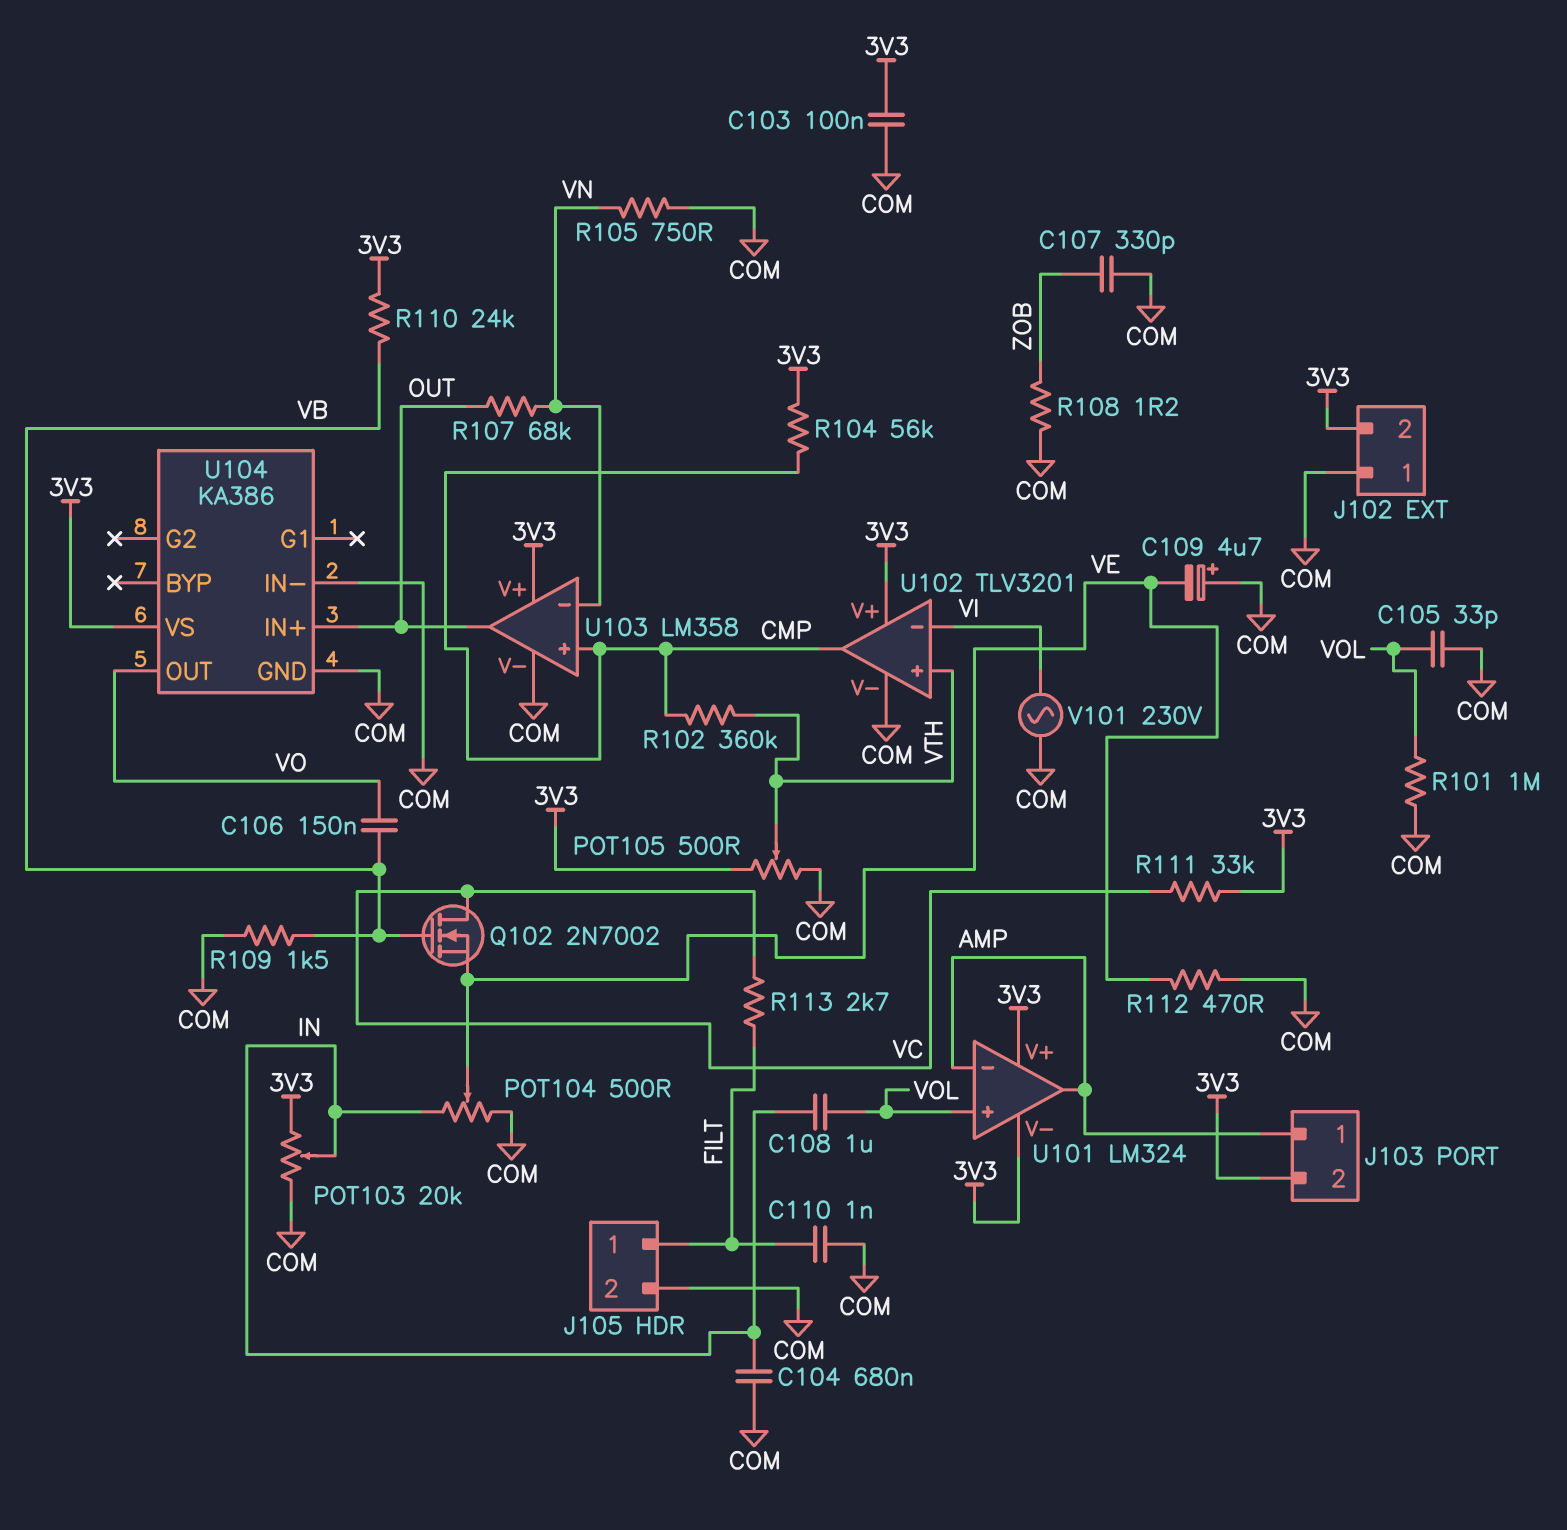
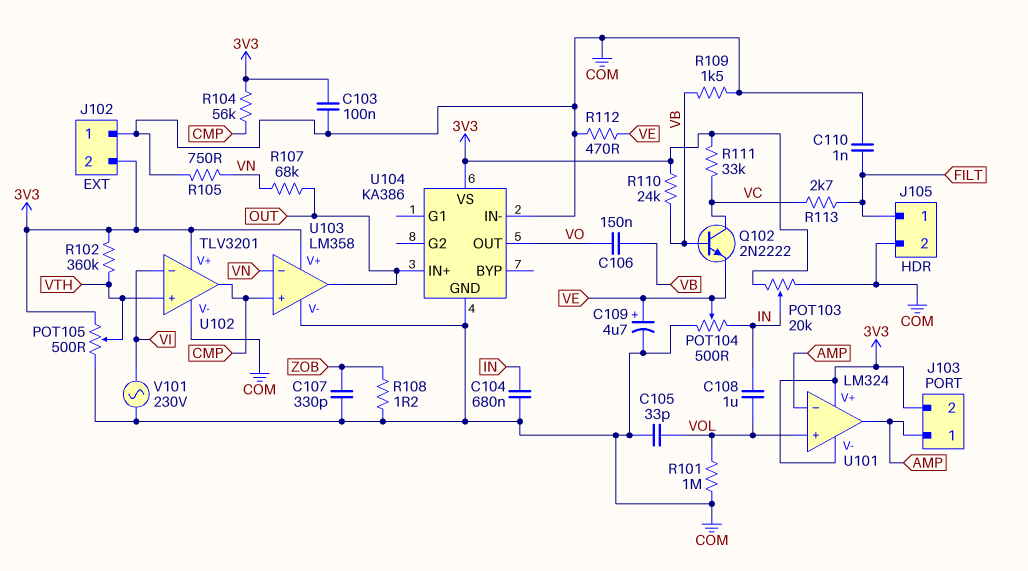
C109: 4.7uF (plus COM, minus VE) -> 4.7uF (plus VE, minus COM)
Q102: NMOS 2N7002 (G VB, D VC, S VE) -> NPN 2N2222 (B VB, C VC, E VE)
R102: 360k (CMP, VTH) -> 360k (3V3, VTH)

